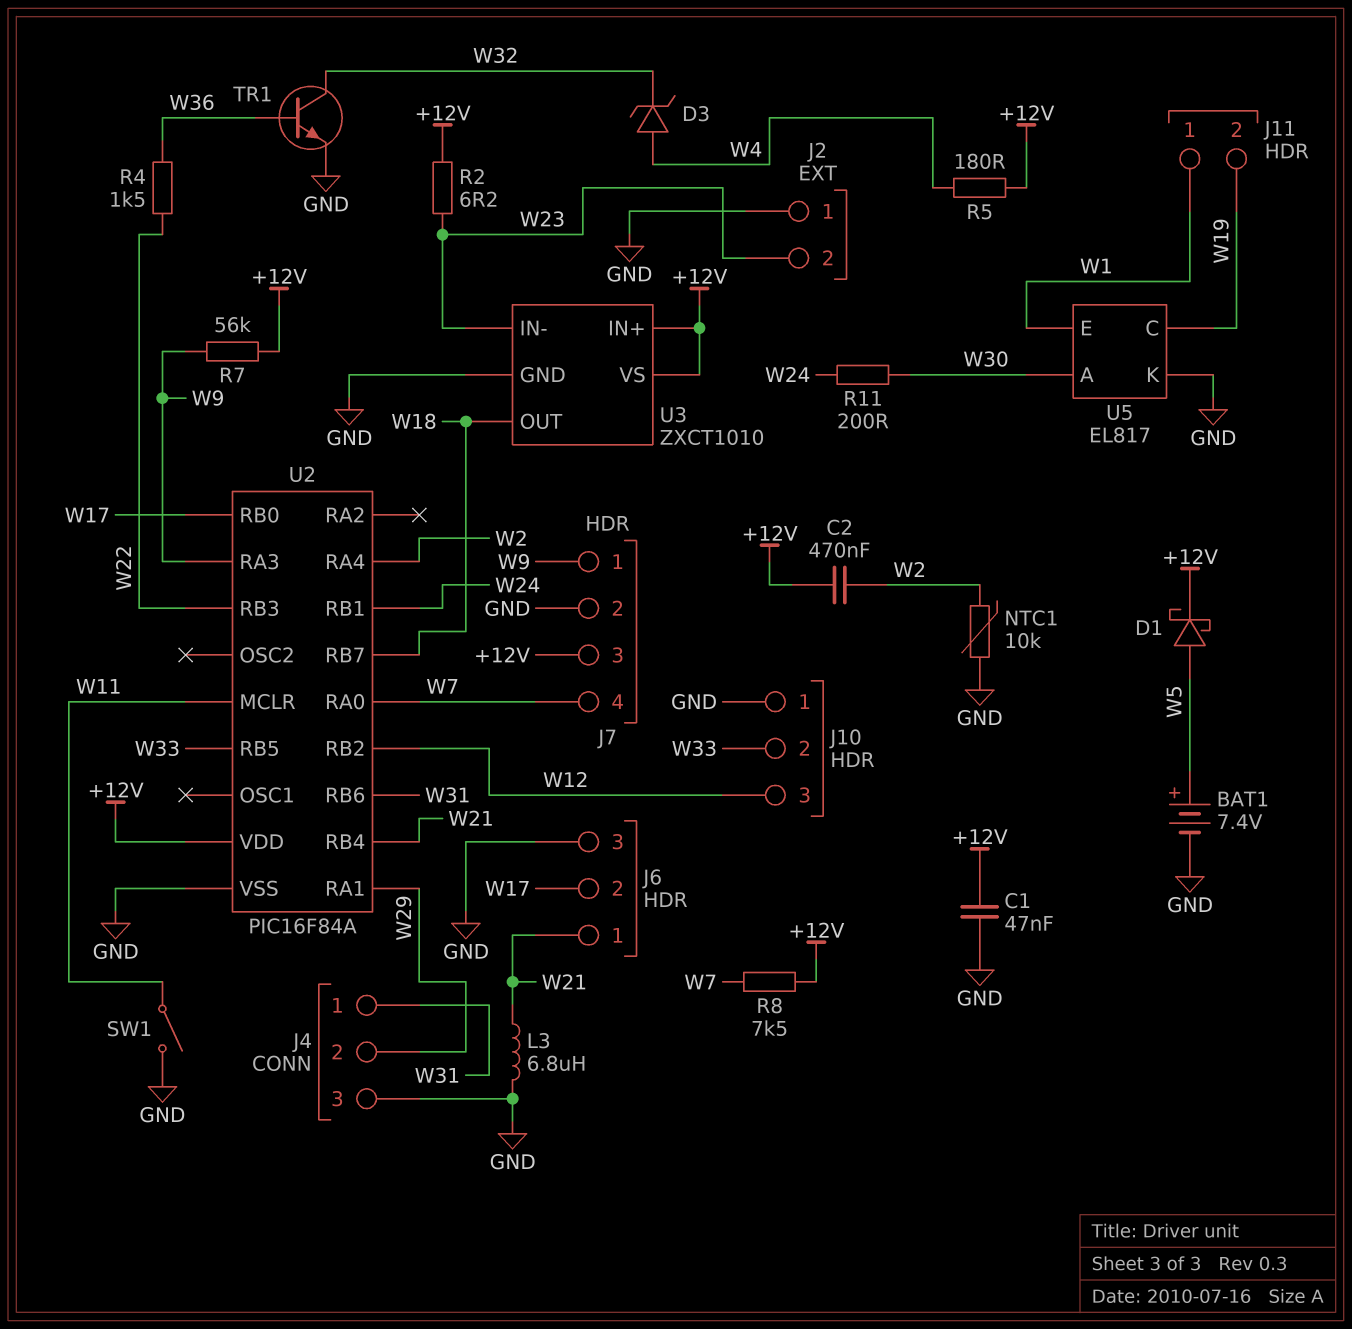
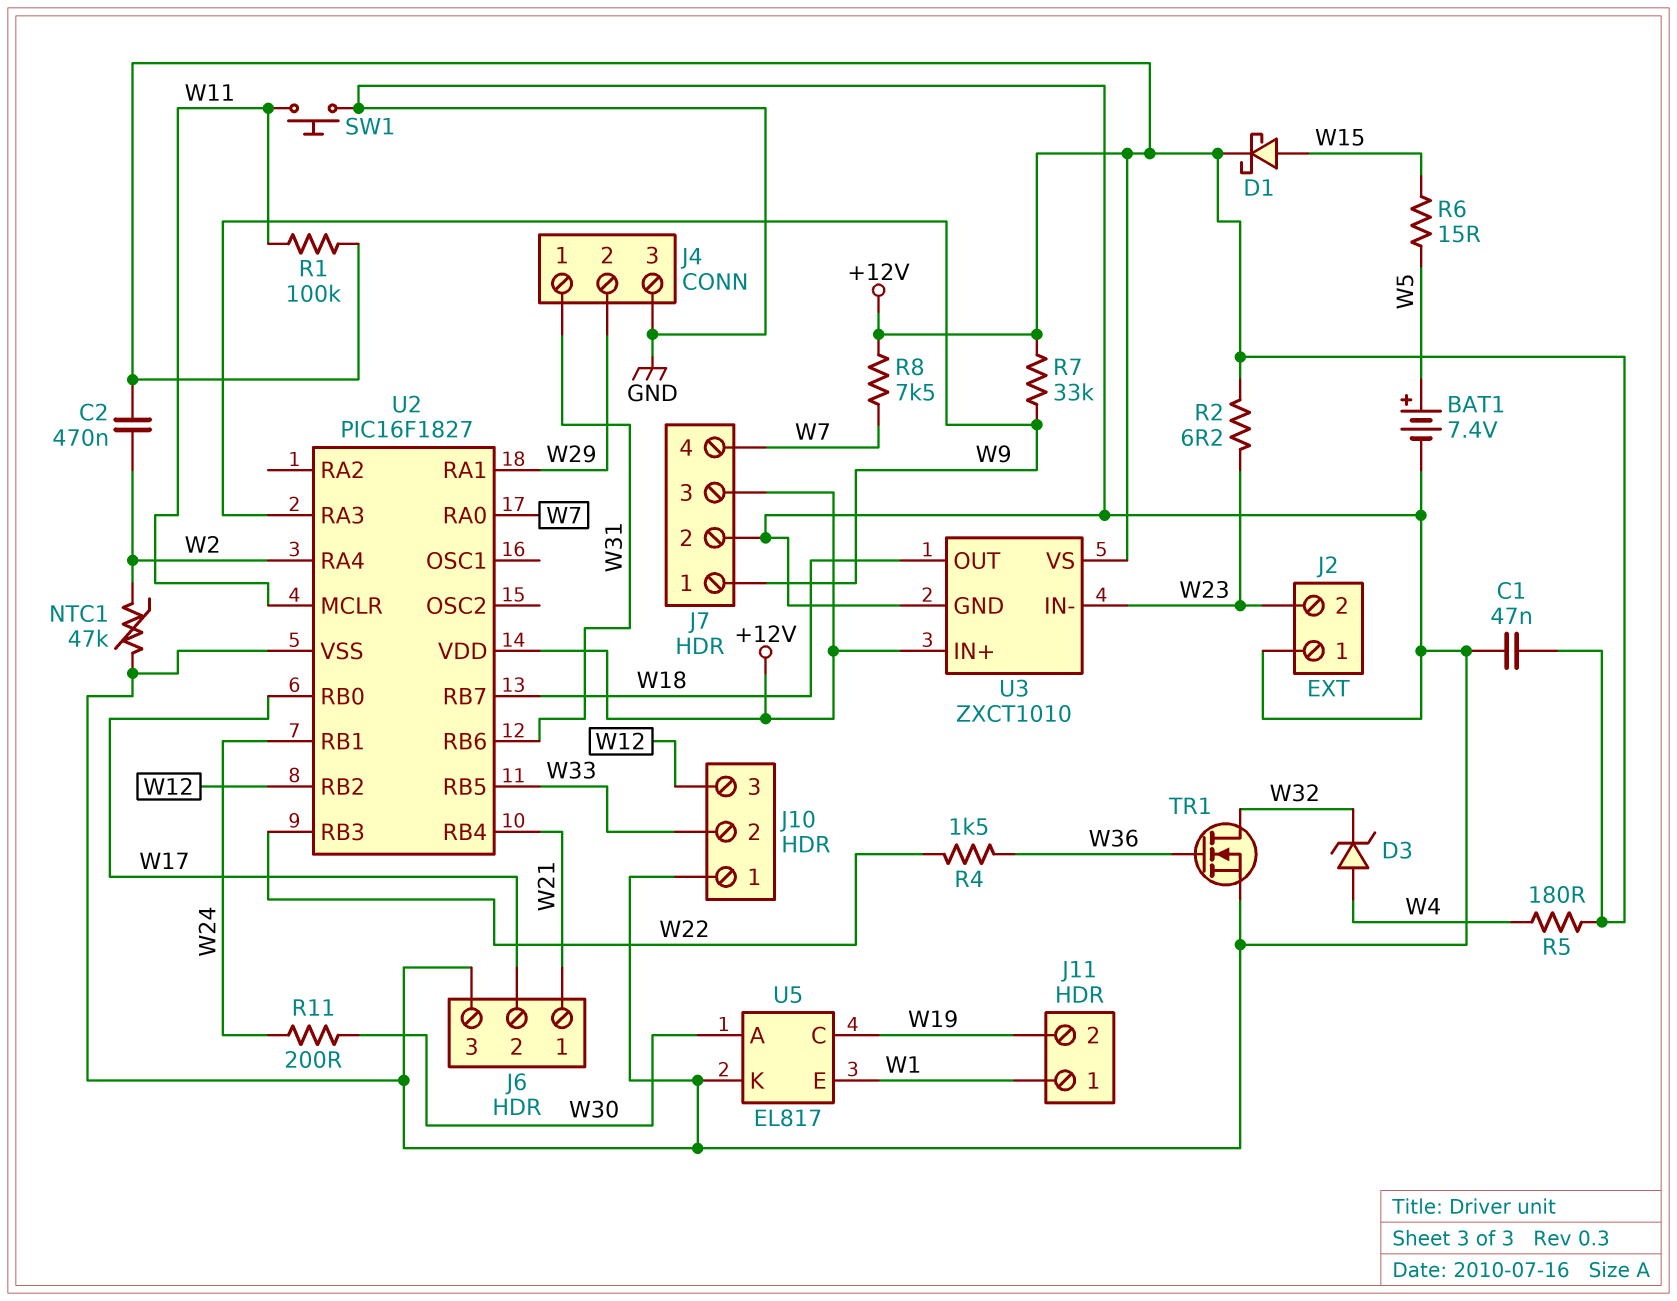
D1: schottky (A W5, K +12V) -> schottky (A W15, K +12V)
L3: 6.8uH (GND, W21) -> none
NTC1: 10k (GND, W2) -> 47k (GND, W2)
R1: none -> 100k (+12V, W11)
R6: none -> 15 (W5, W15)
R7: 56k (+12V, W9) -> 33k (+12V, W9)
SW1: switch (GND, W11) -> button (GND, W11)
TR1: NPN (B W36, C W32, E GND) -> NMOS (G W36, D W32, S GND)
U2: PIC16F84A -> PIC16F1827

